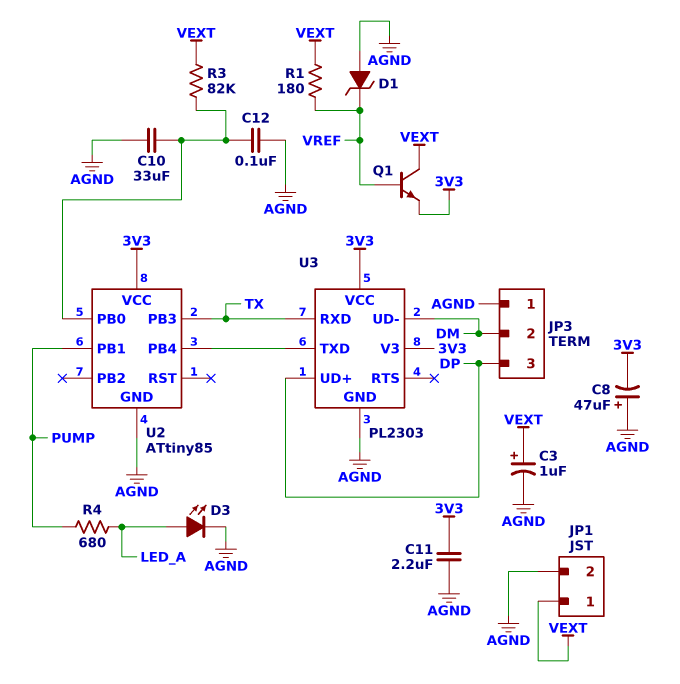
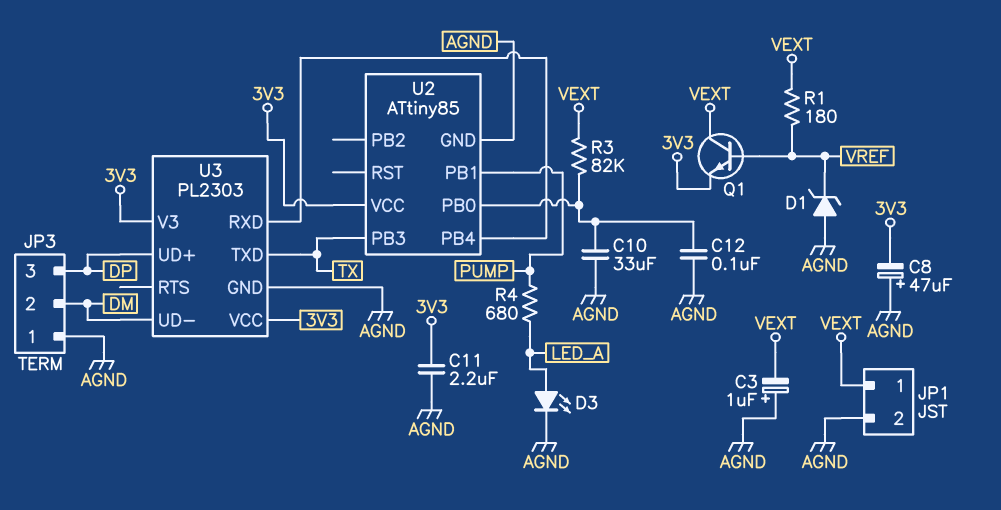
C3: 1uF (plus VEXT, minus AGND) -> 1uF (plus AGND, minus VEXT)
U3 pin RXD: TX -> U2/PB4
U3 pin TXD: U2/PB4 -> TX

